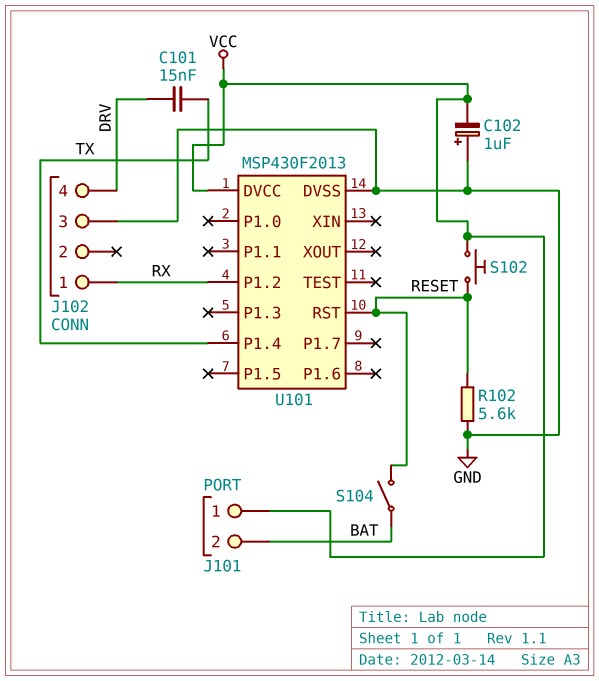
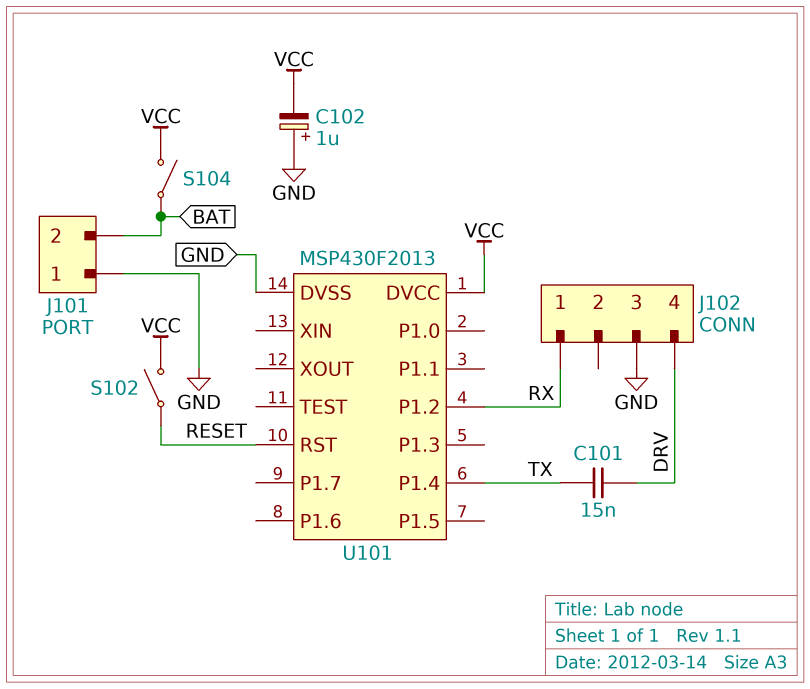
J101 pin 1: VCC -> GND
R102: 5.6k (GND, RESET) -> none
S102: button (RESET, VCC) -> switch (RESET, VCC)
S104: switch (BAT, RESET) -> switch (BAT, VCC)

